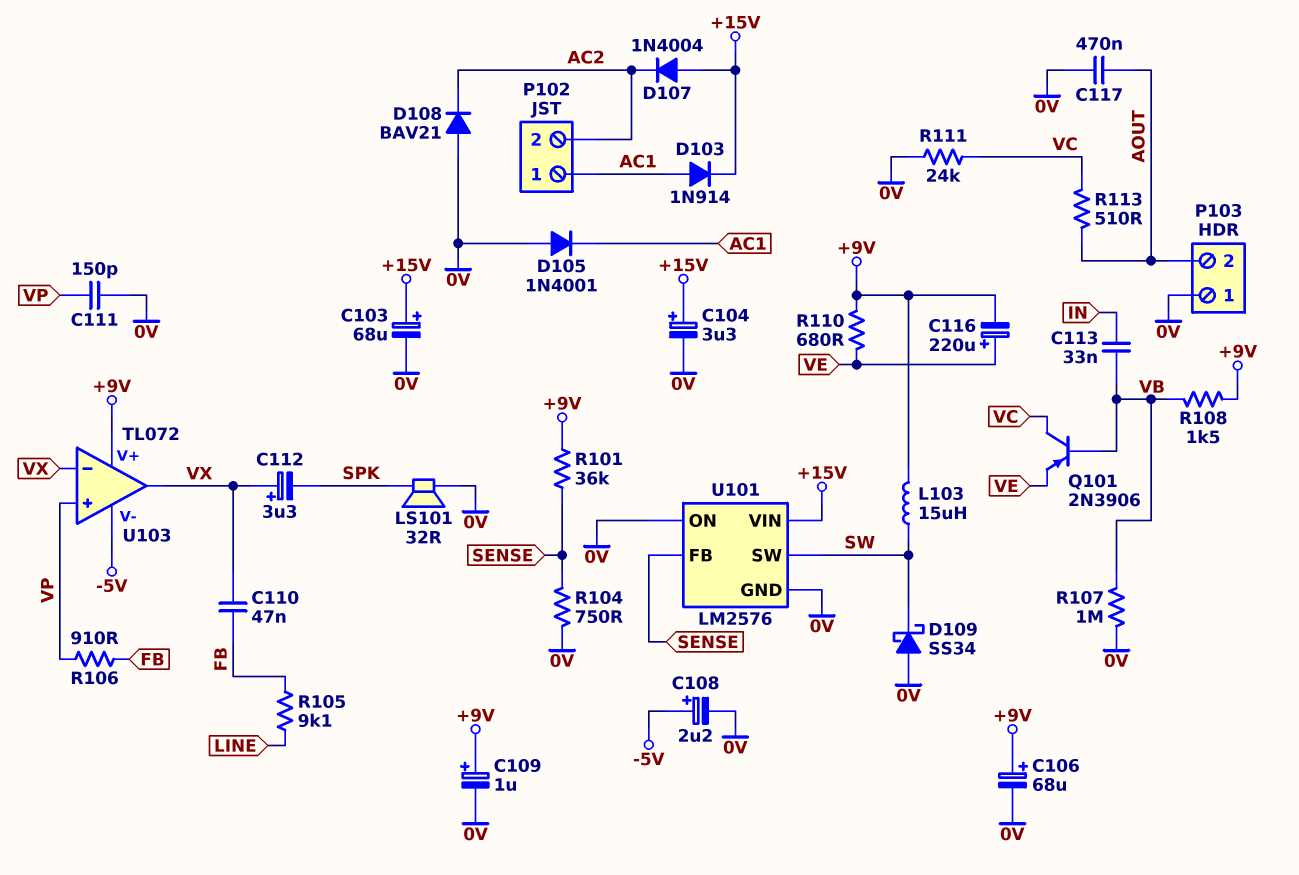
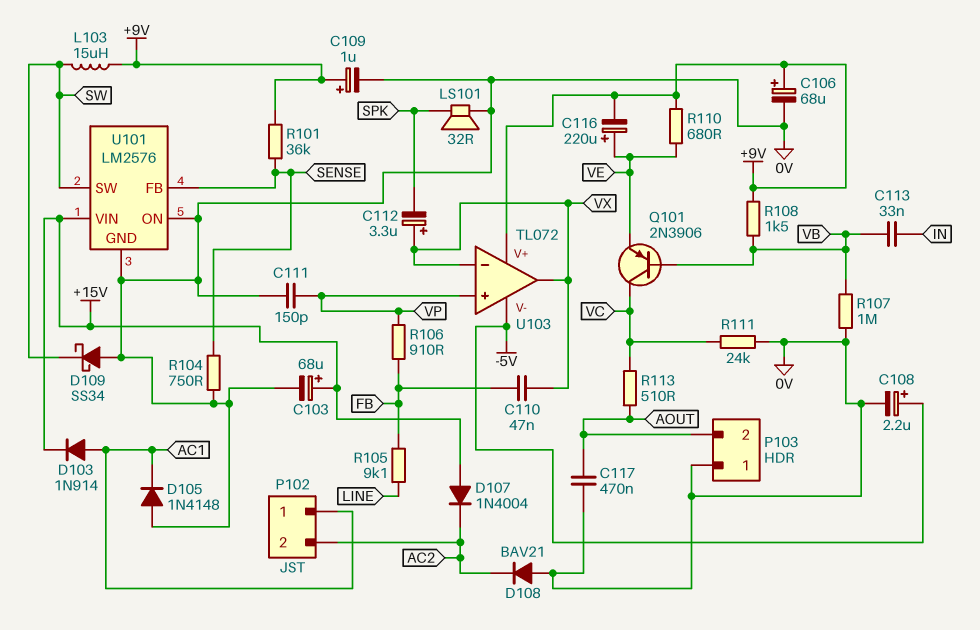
C104: 3.3uF (plus +15V, minus 0V) -> none
D105: diode 1N4001 (A 0V, K AC1) -> diode 1N4148 (A 0V, K AC1)

